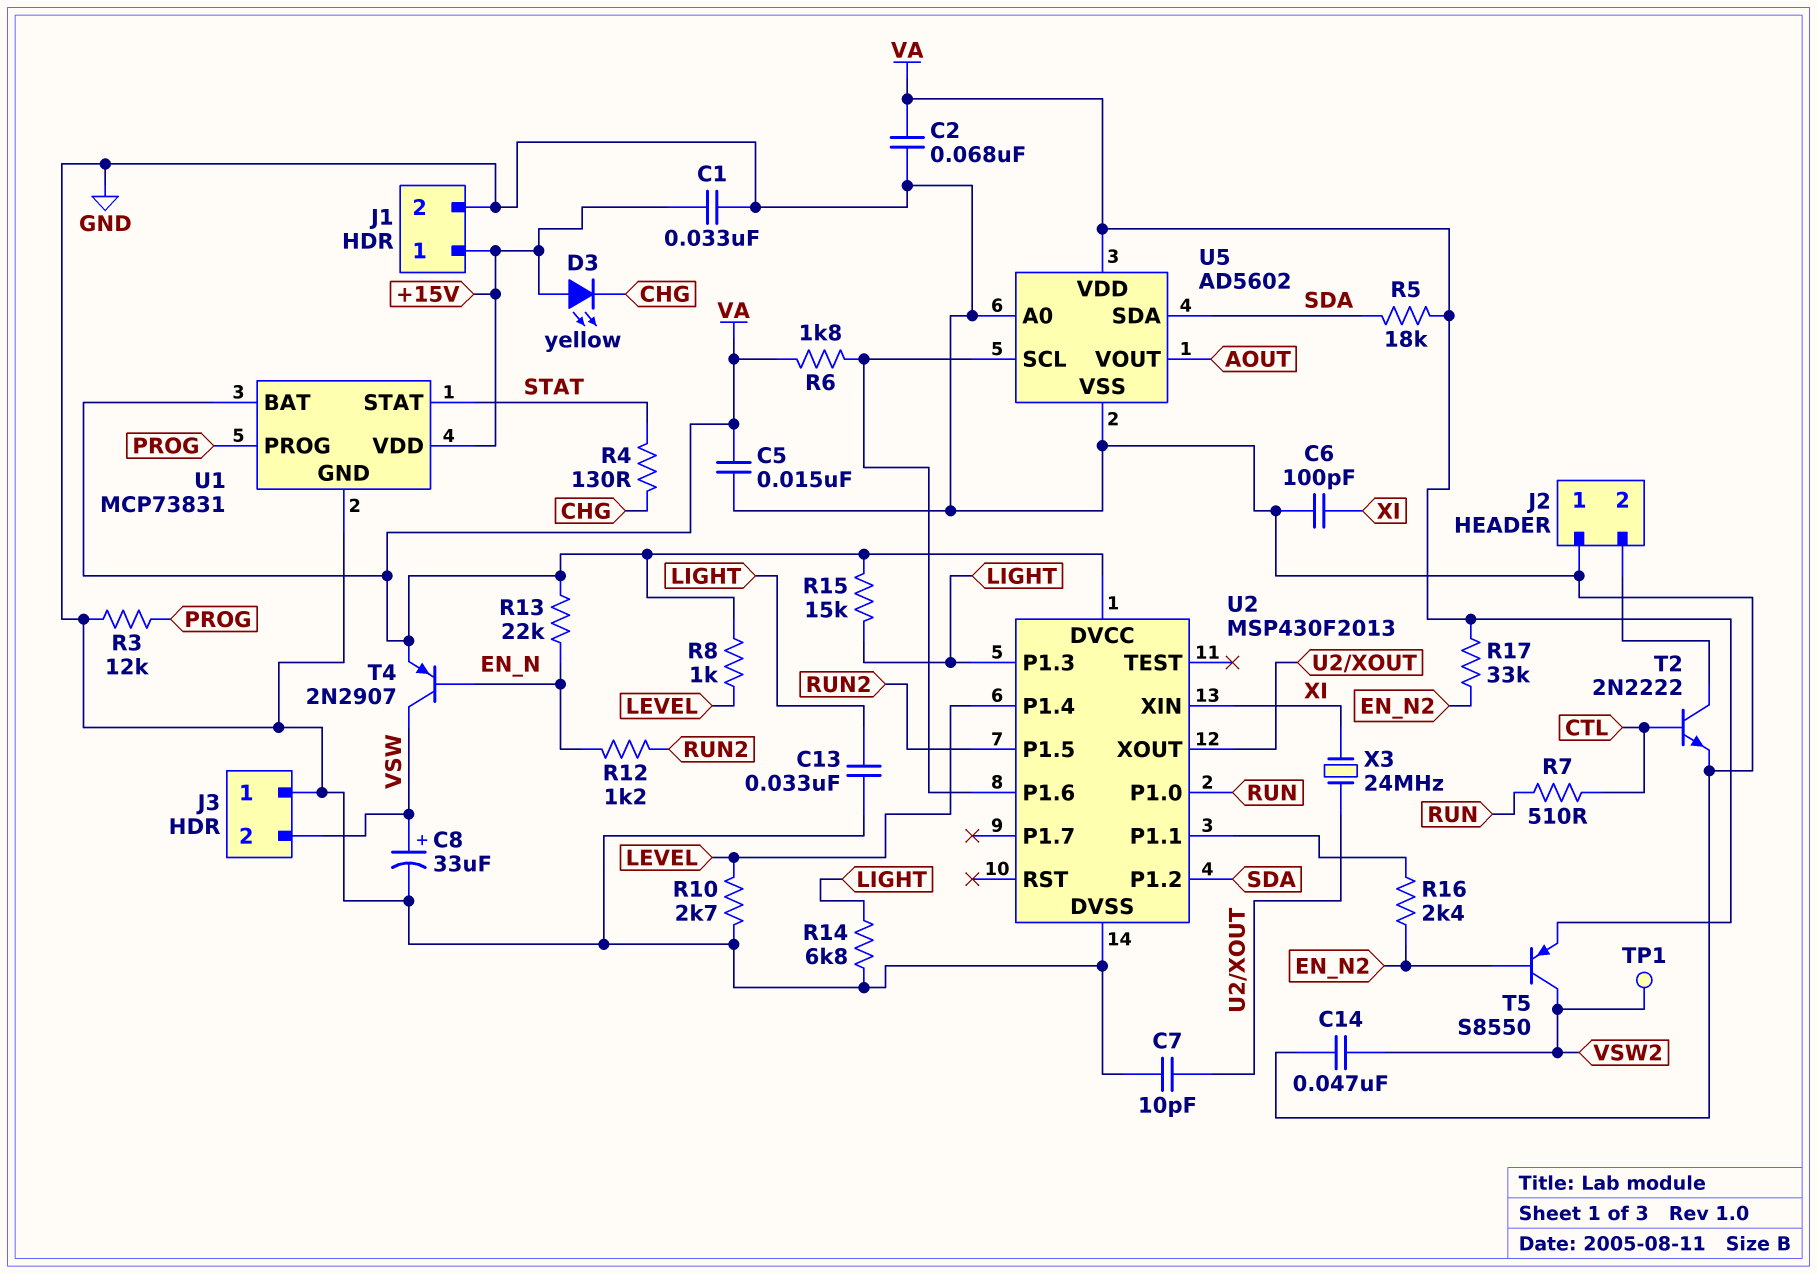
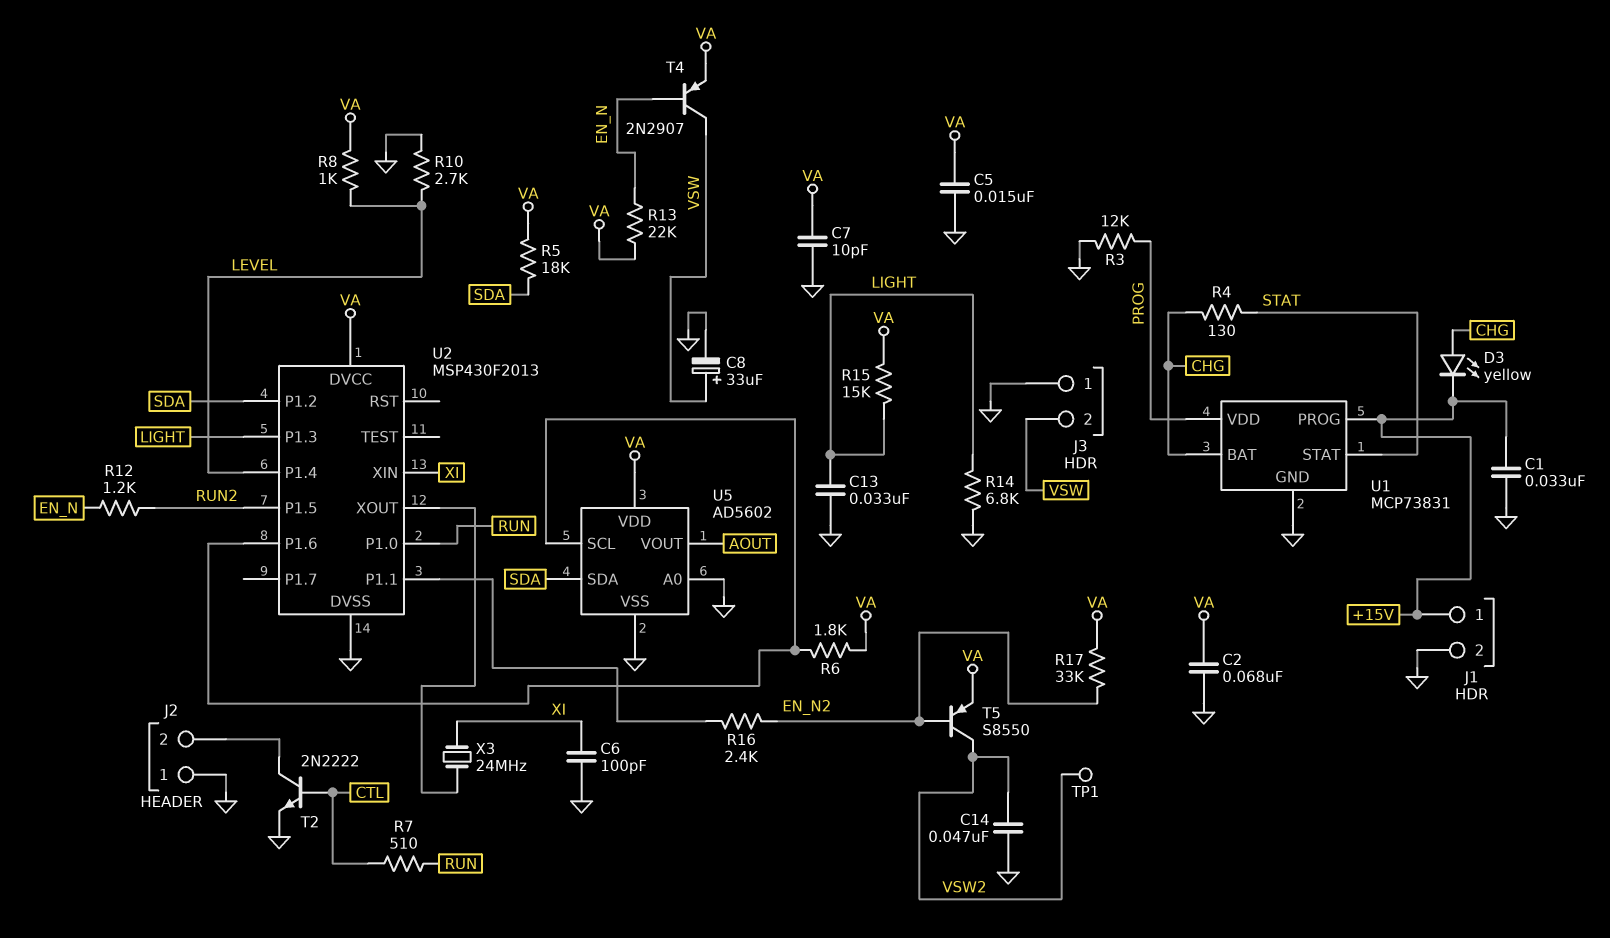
C7: 10pF (GND, U2/XOUT) -> 10pF (GND, VA)
D3: LED yellow (A +15V, K CHG) -> LED yellow (A CHG, K +15V)
U1 pin BAT: VA -> CHG
U1 pin PROG: PROG -> +15V
U1 pin VDD: +15V -> PROG

